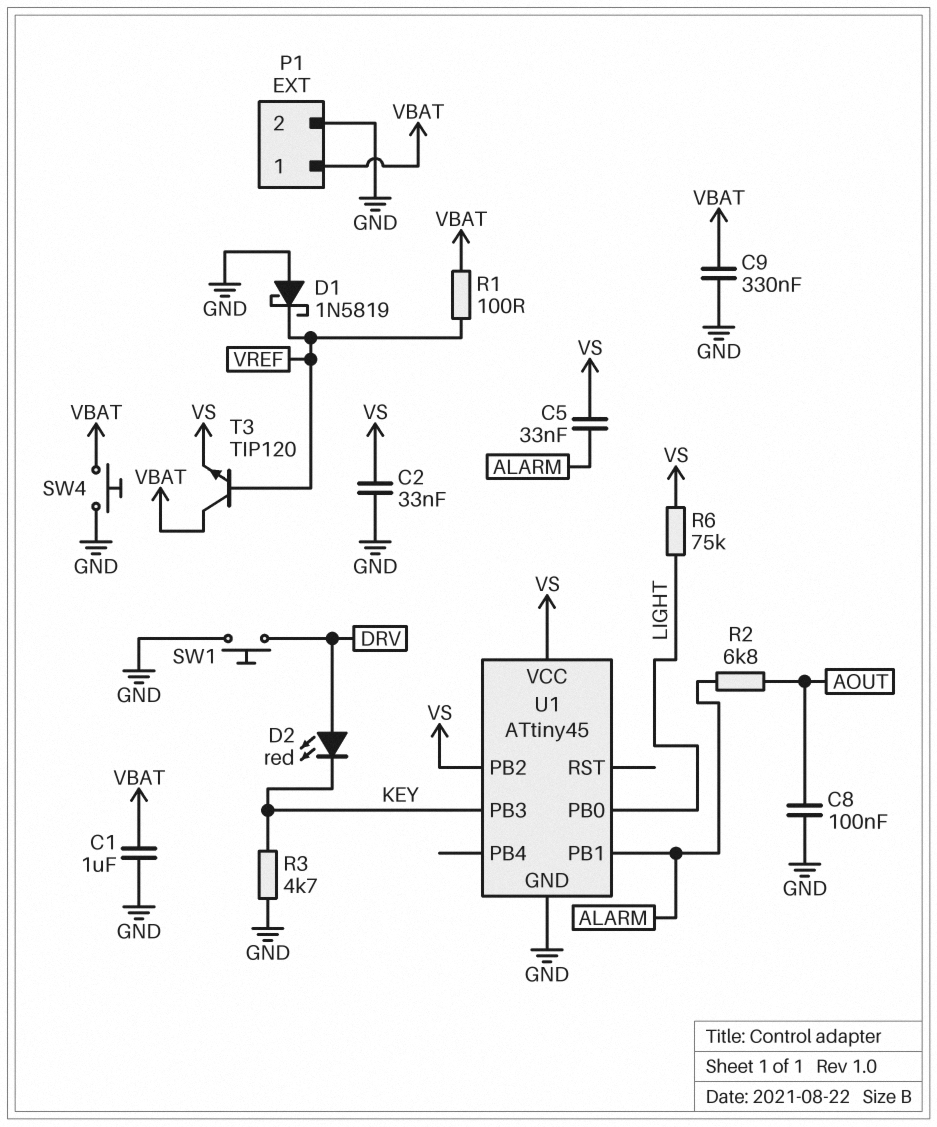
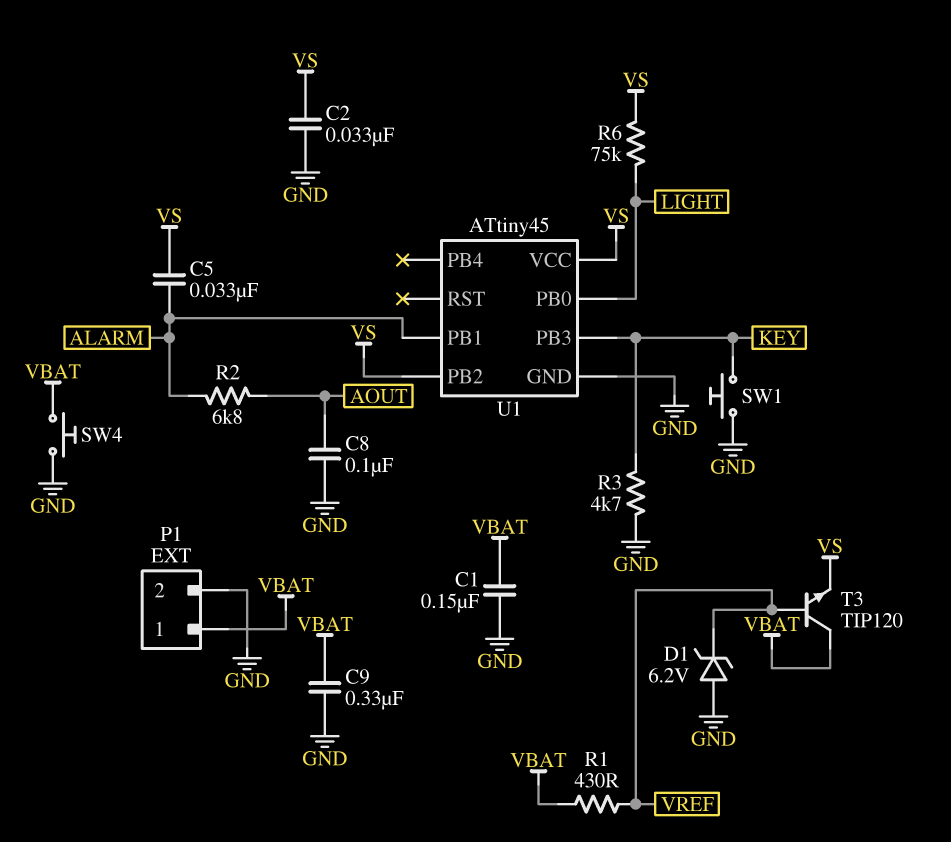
C1: 1uF (GND, VBAT) -> 150nF (GND, VBAT)
D1: schottky 1N5819 (A GND, K VREF) -> zener 6.2V (A GND, K VREF)
D2: LED red (A DRV, K KEY) -> none
R1: 100 (VBAT, VREF) -> 430 (VBAT, VREF)
SW1: button (DRV, GND) -> button (GND, KEY)

